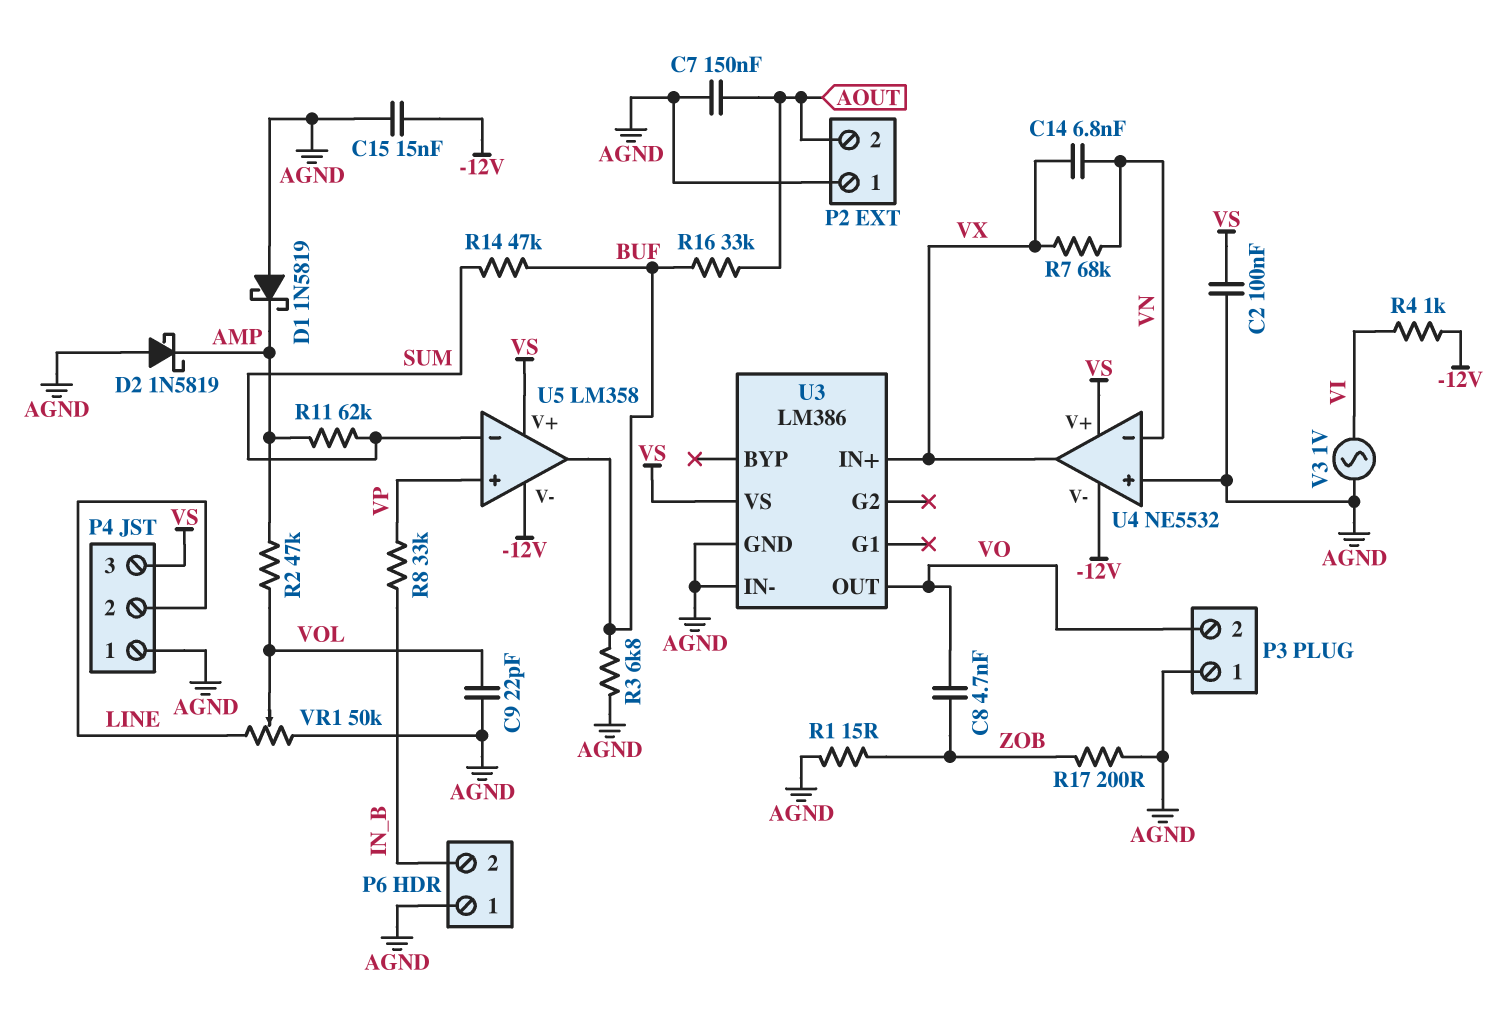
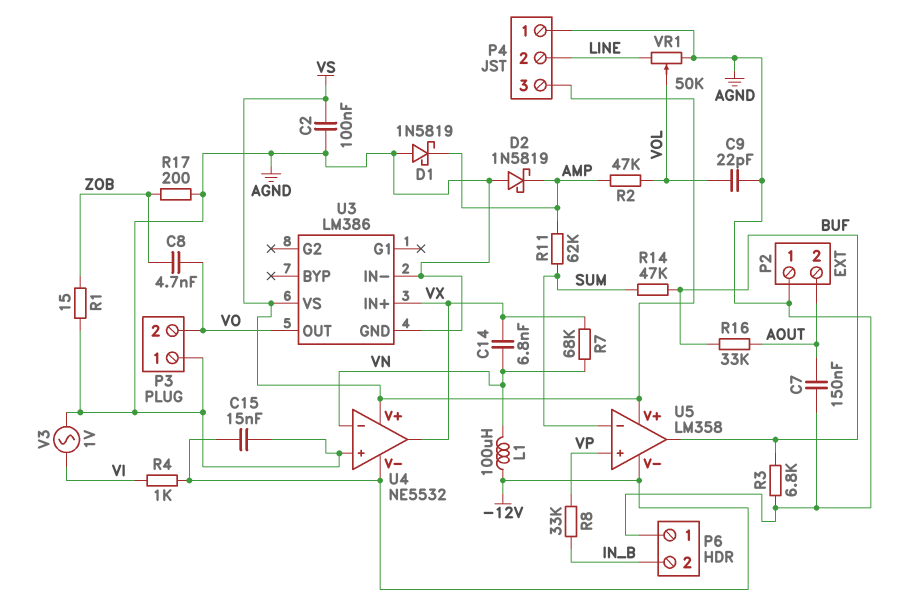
L1: none -> 100uH (-12V, VN)

